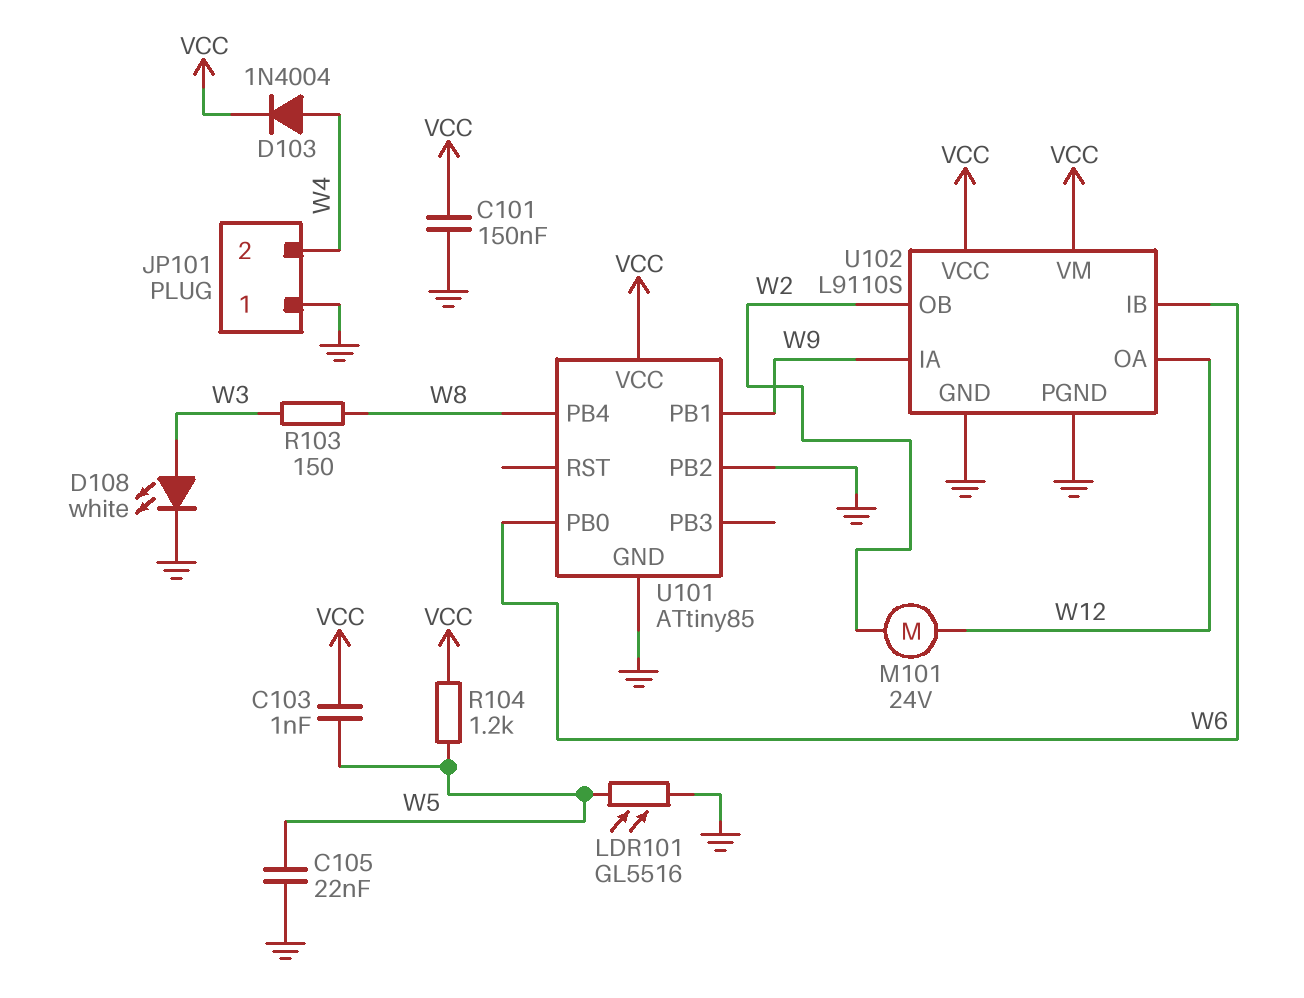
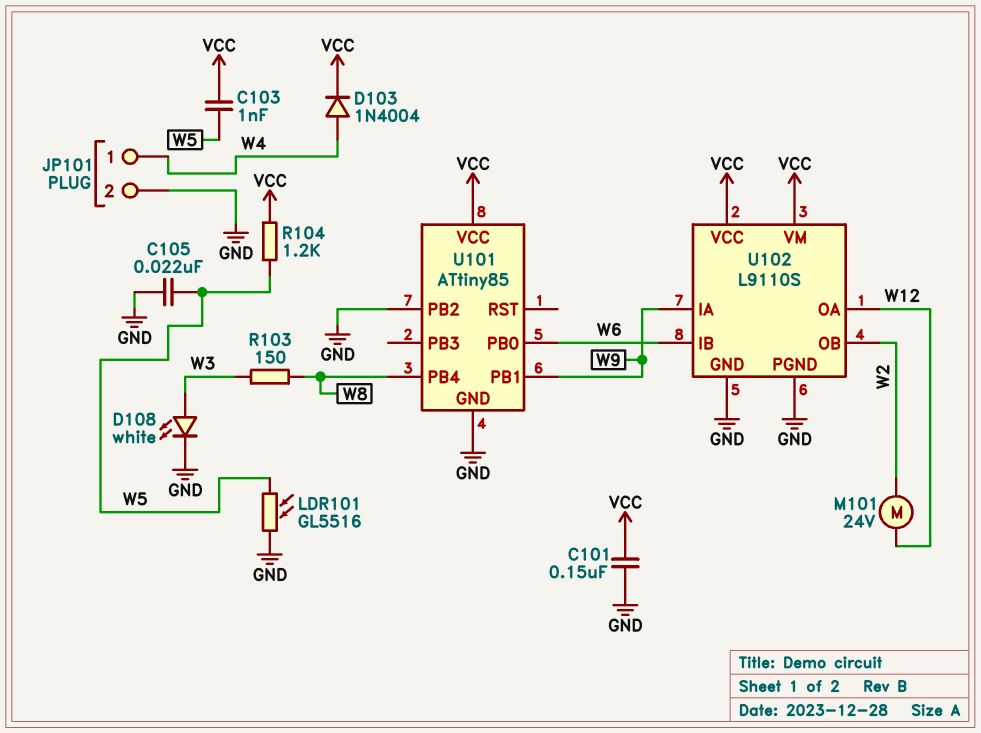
JP101 pin 1: GND -> W4
JP101 pin 2: W4 -> GND

